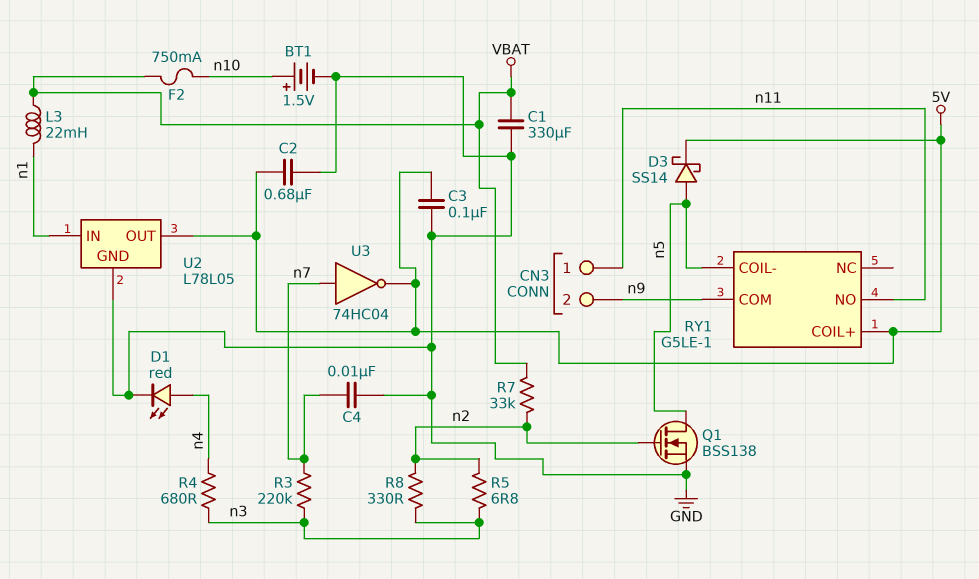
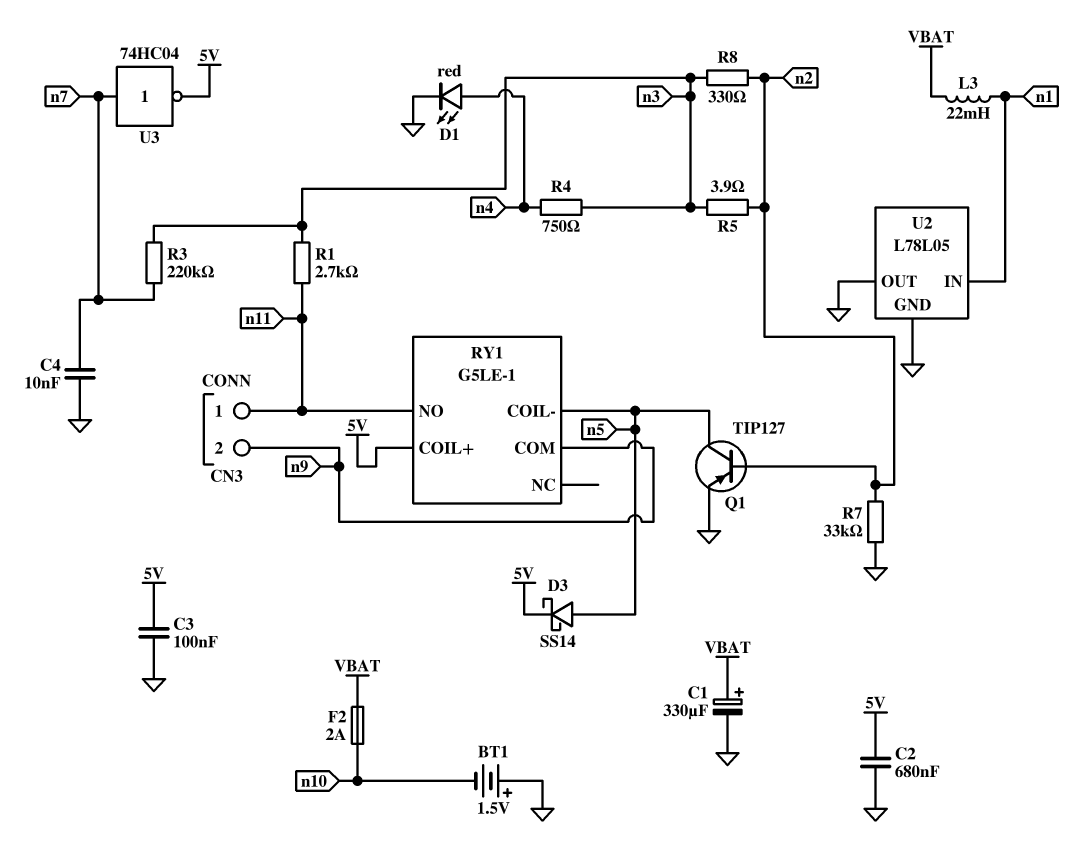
BT1: 1.5V (plus n10, minus GND) -> 1.5V (plus GND, minus n10)
C1: 330uF (GND, VBAT) -> 330uF (plus VBAT, minus GND)
F2: 750mA (VBAT, n10) -> 2A (VBAT, n10)
Q1: NMOS BSS138 (G n2, D n5, S GND) -> PNP TIP127 (B n2, C n5, E GND)
R1: none -> 2.7k (n3, n11)
R4: 680 (n3, n4) -> 750 (n3, n4)
R5: 6.8 (n2, n3) -> 3.9 (n2, n3)
R7: 33k (VBAT, n2) -> 33k (GND, n2)
U2 pin OUT: 5V -> GND

